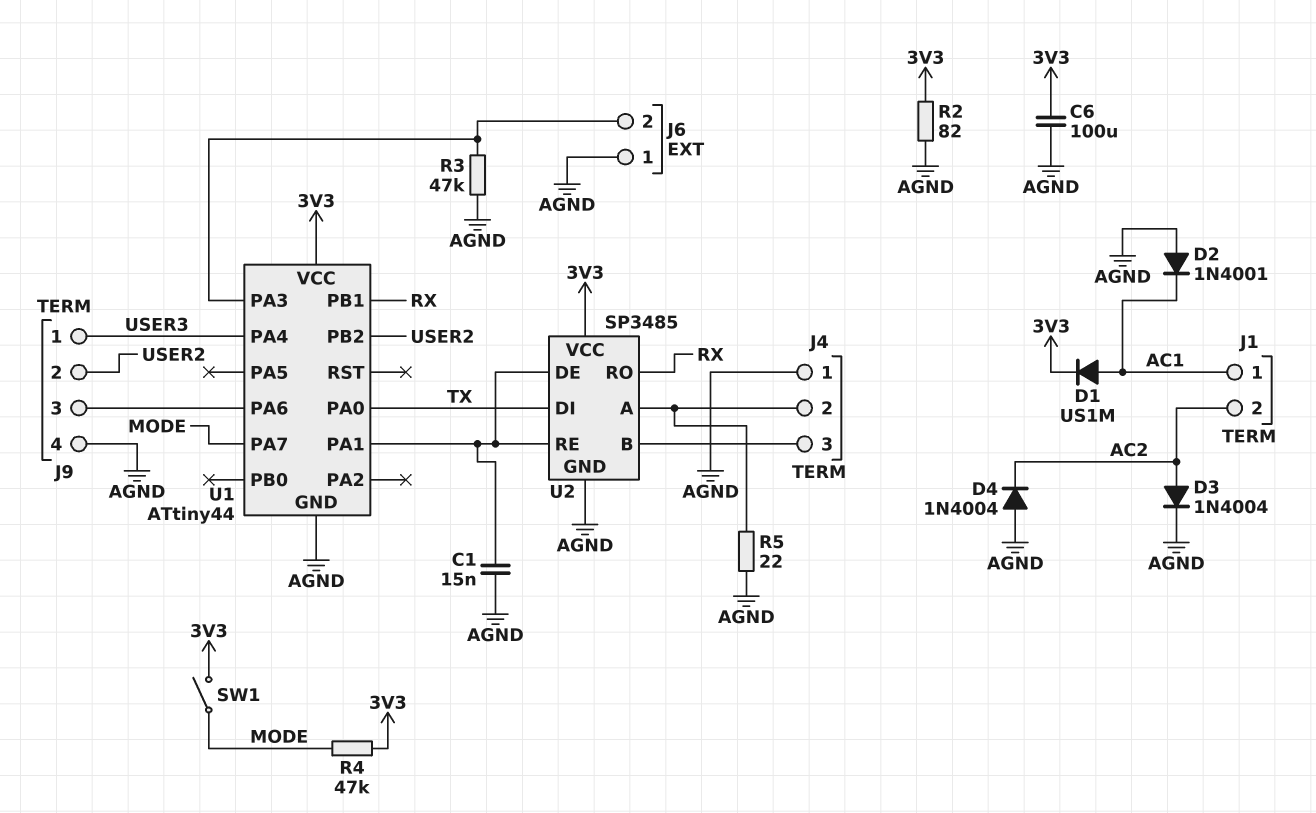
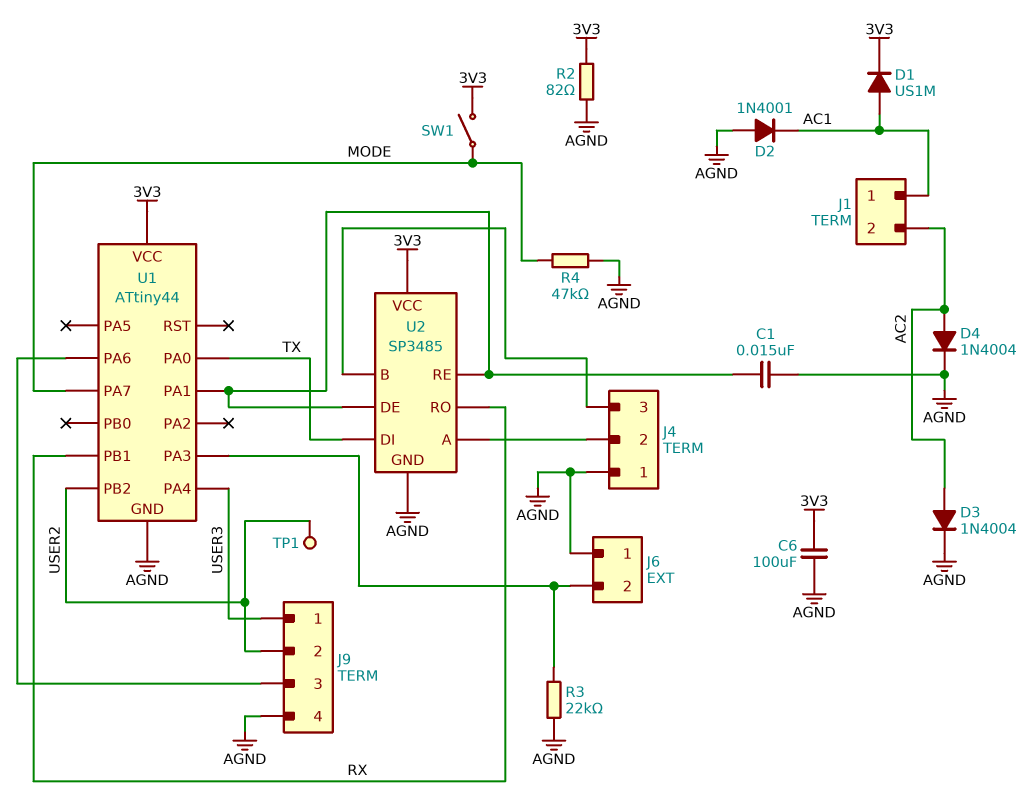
D4: diode 1N4004 (A AGND, K AC2) -> diode 1N4004 (A AC2, K AGND)
R3: 47k (AGND, J6/2) -> 22k (AGND, J6/2)
R4: 47k (3V3, MODE) -> 47k (AGND, MODE)
R5: 22 (AGND, J4/2) -> none
TP1: none -> test point (USER2)

